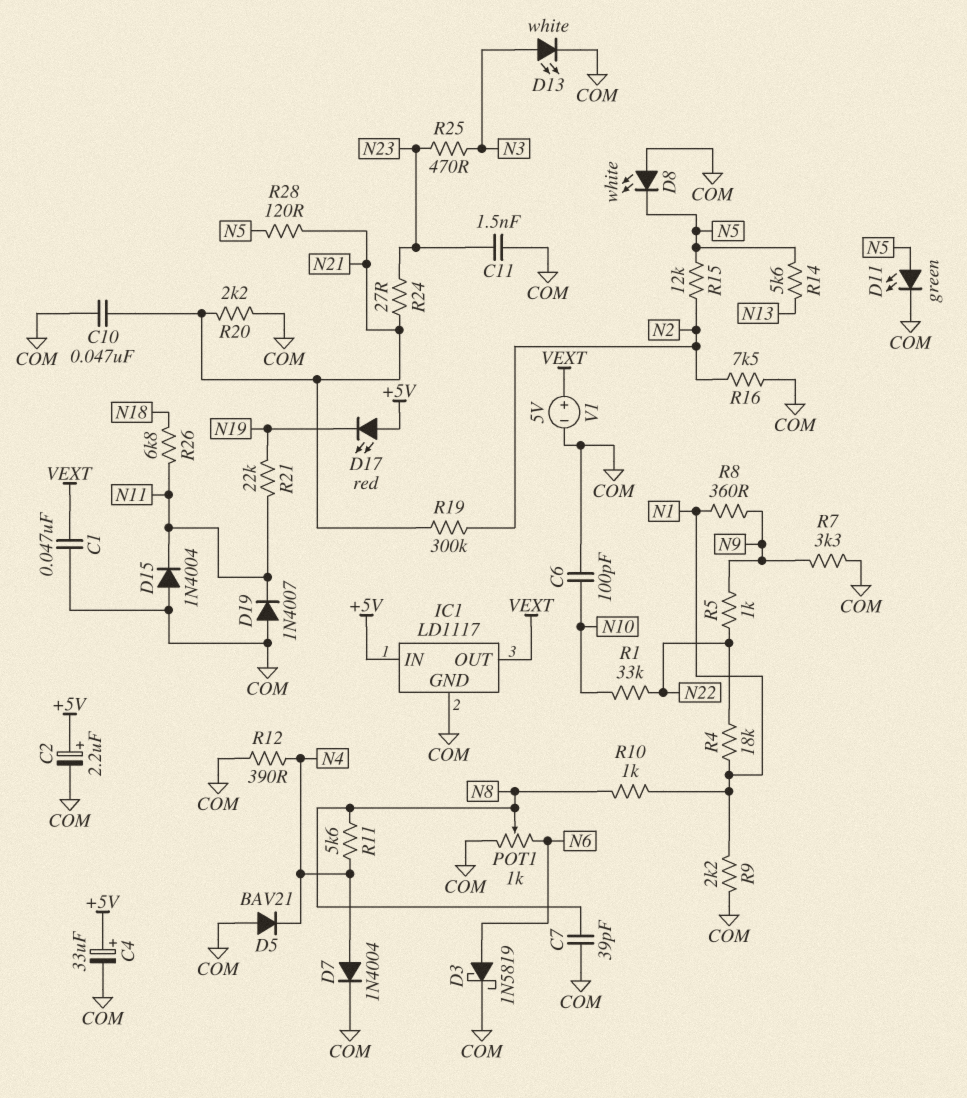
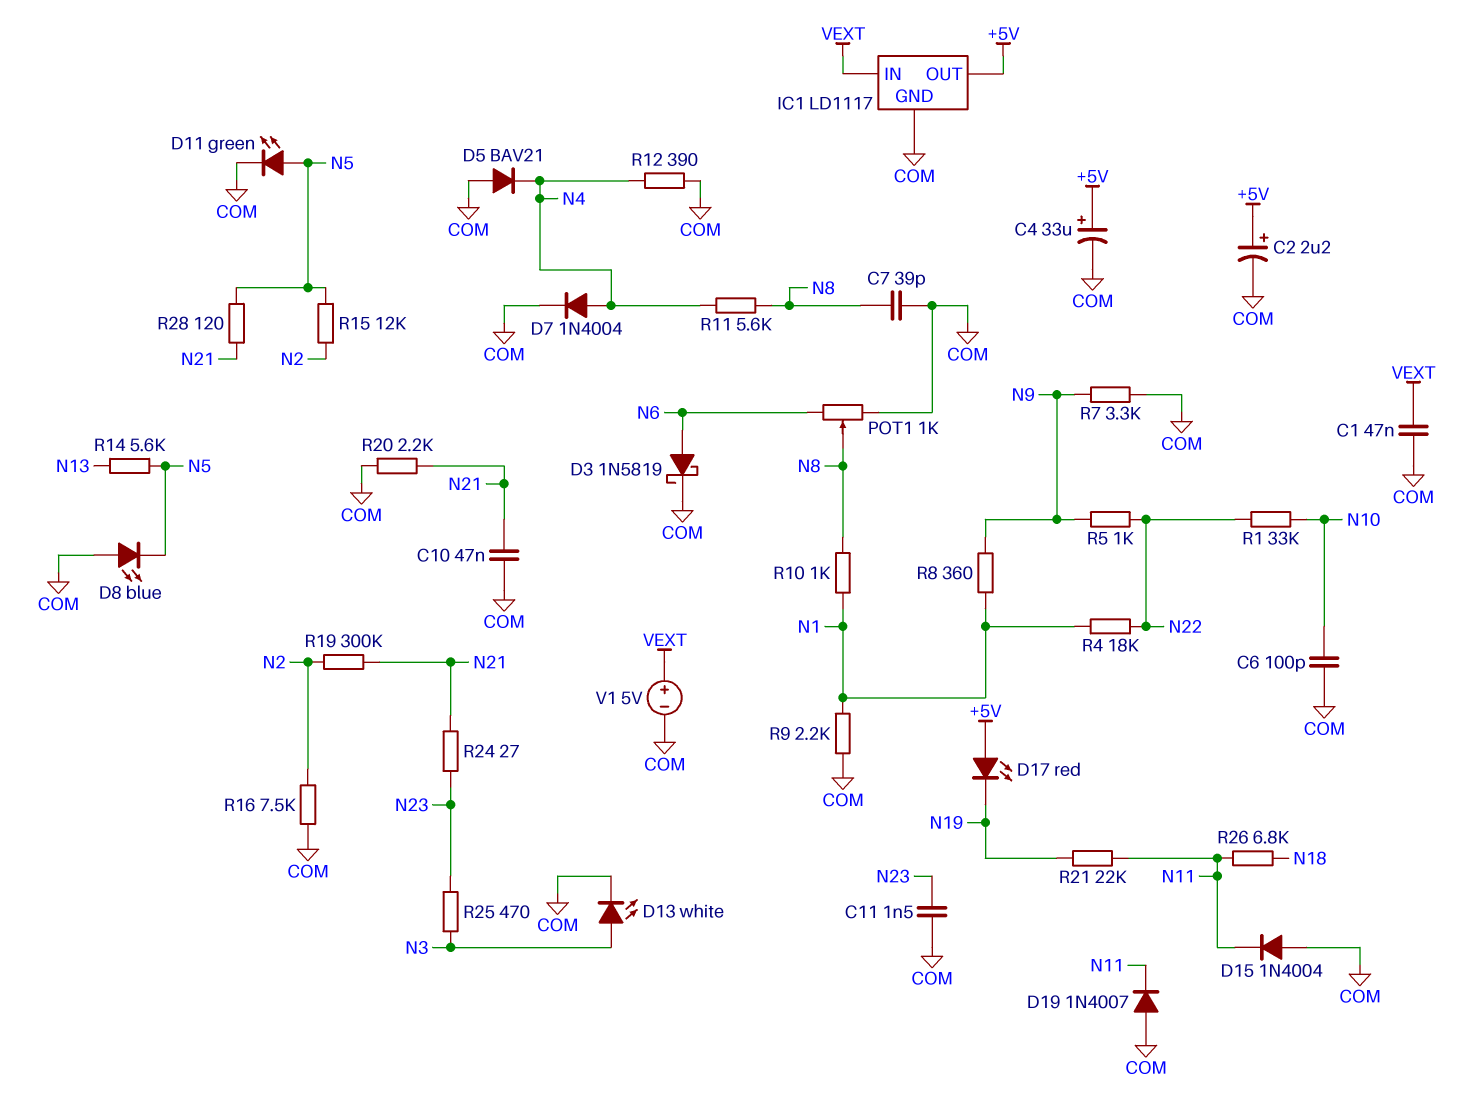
D8: LED white (A COM, K N5) -> LED blue (A COM, K N5)
IC1 pin IN: +5V -> VEXT
IC1 pin OUT: VEXT -> +5V

